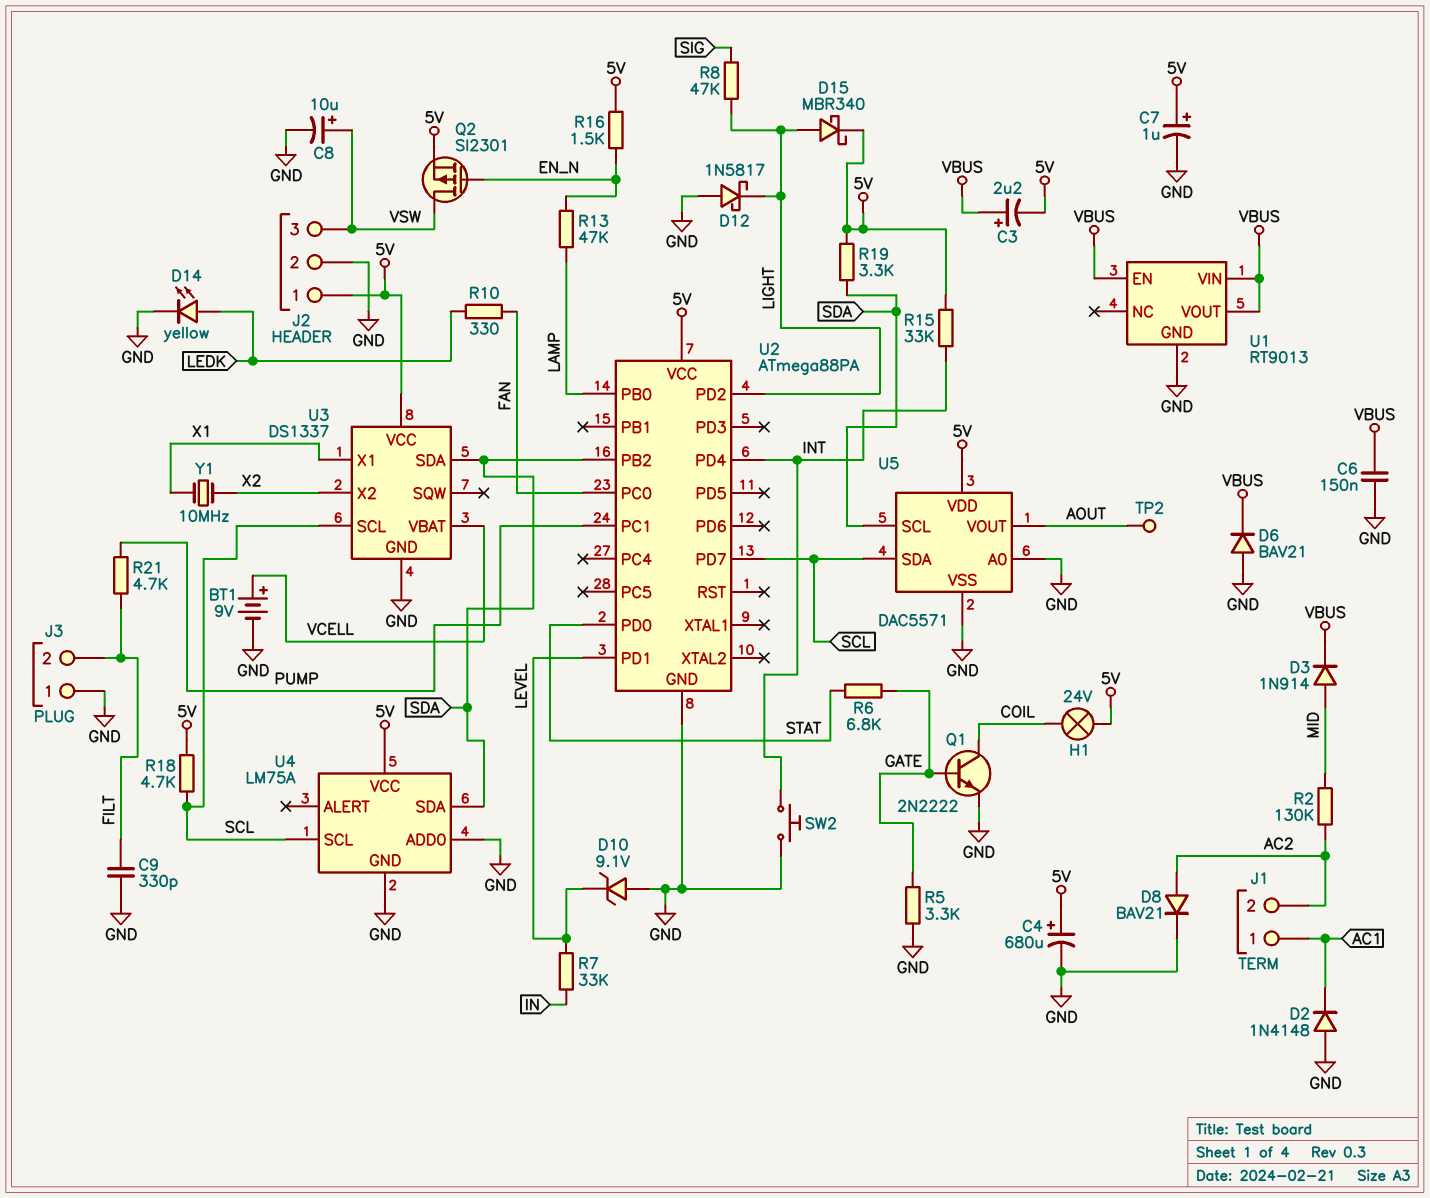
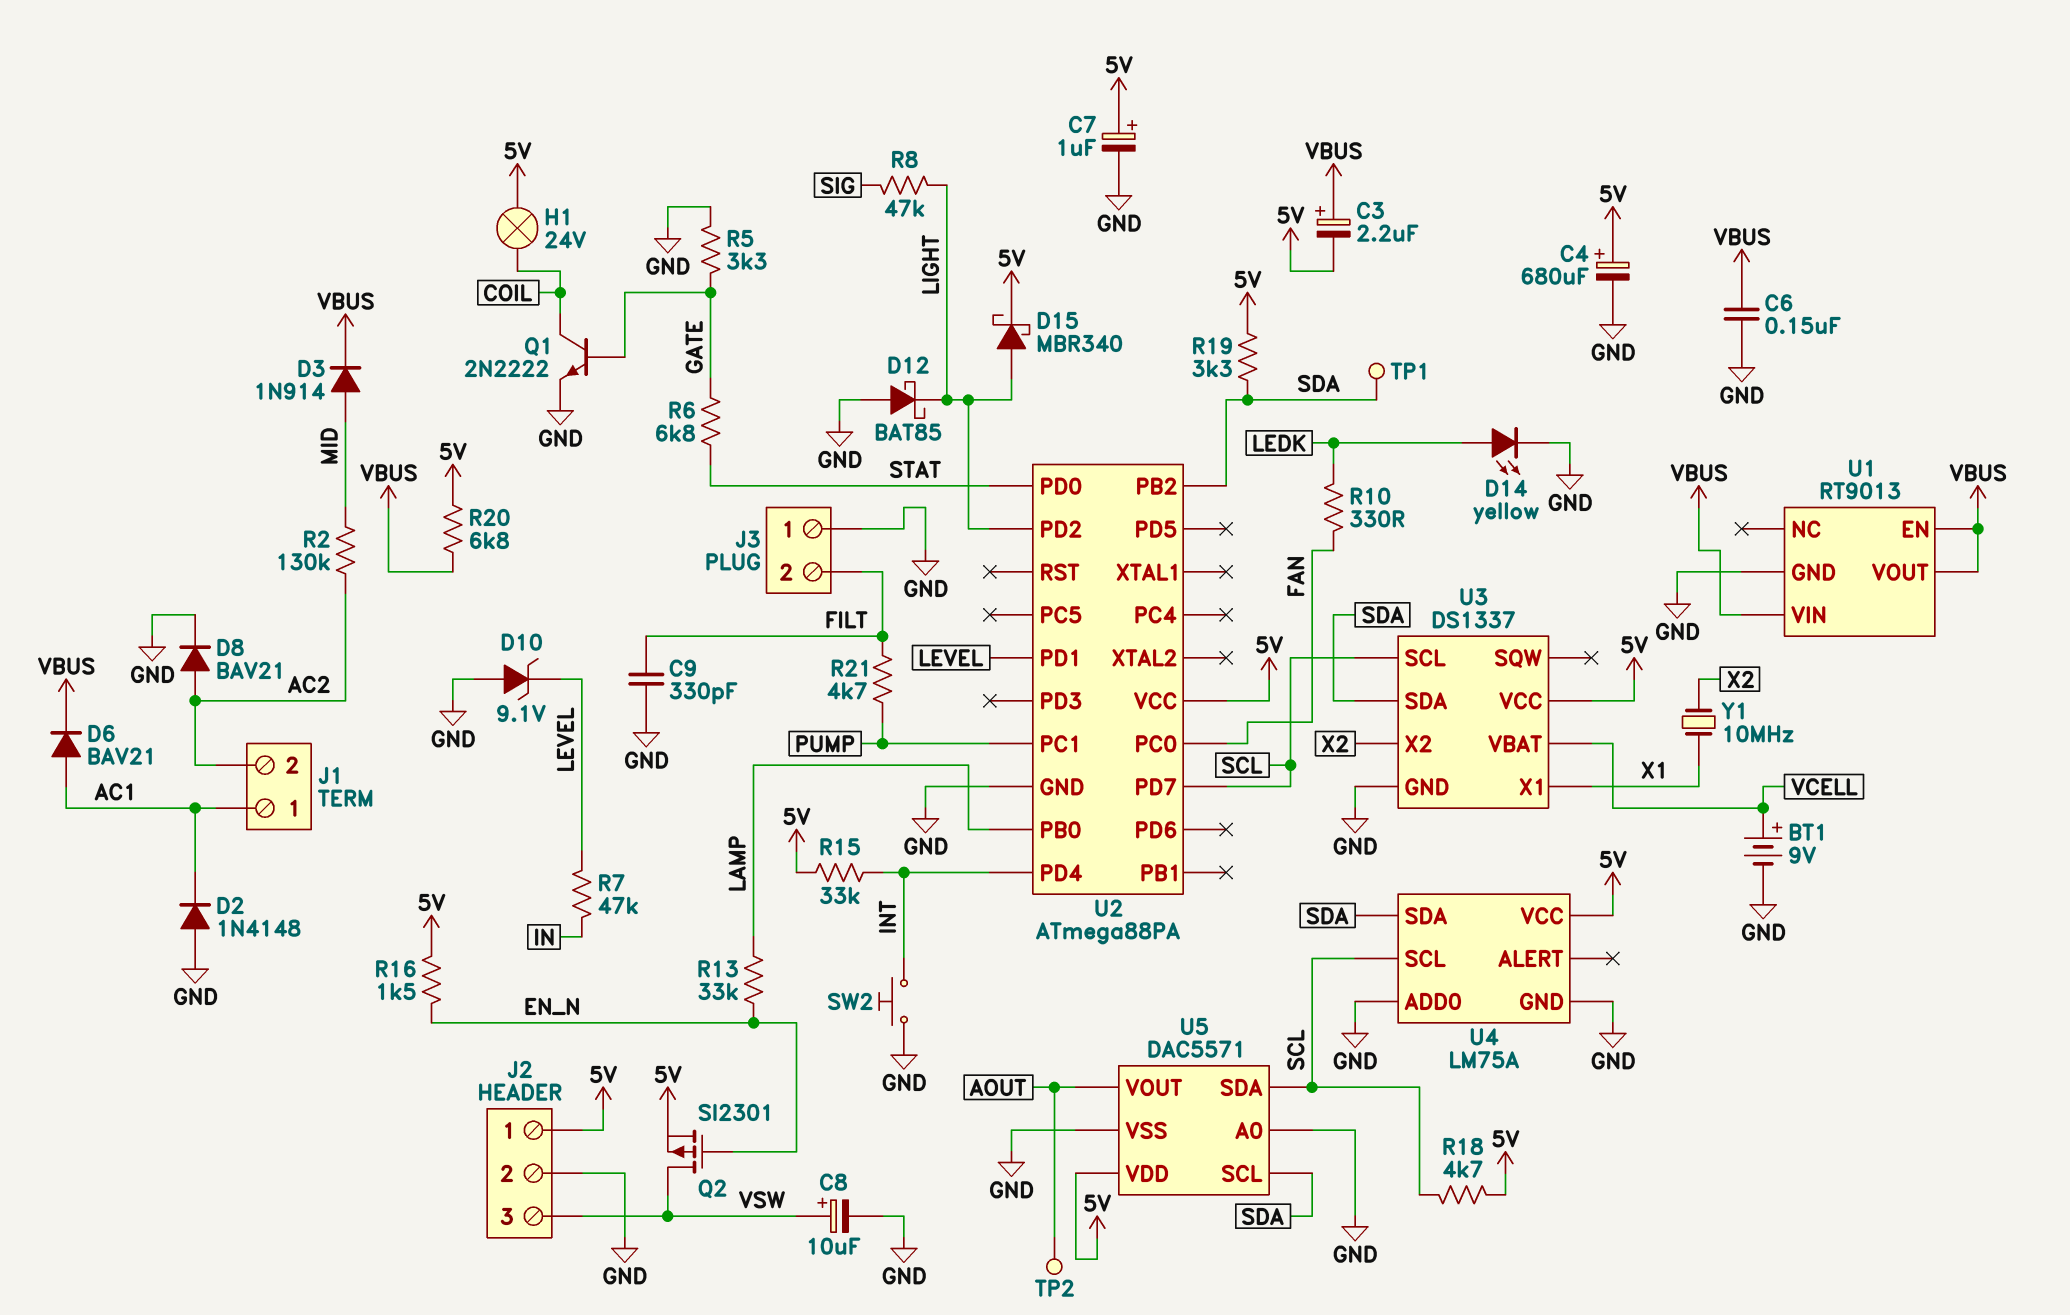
D6: diode BAV21 (A GND, K VBUS) -> diode BAV21 (A AC1, K VBUS)
D12: schottky 1N5817 (A GND, K LIGHT) -> schottky BAT85 (A GND, K LIGHT)
R7: 33k (IN, LEVEL) -> 47k (IN, LEVEL)
R13: 47k (EN_N, LAMP) -> 33k (EN_N, LAMP)
R20: none -> 6.8k (5V, VBUS)
TP1: none -> test point (SDA)

